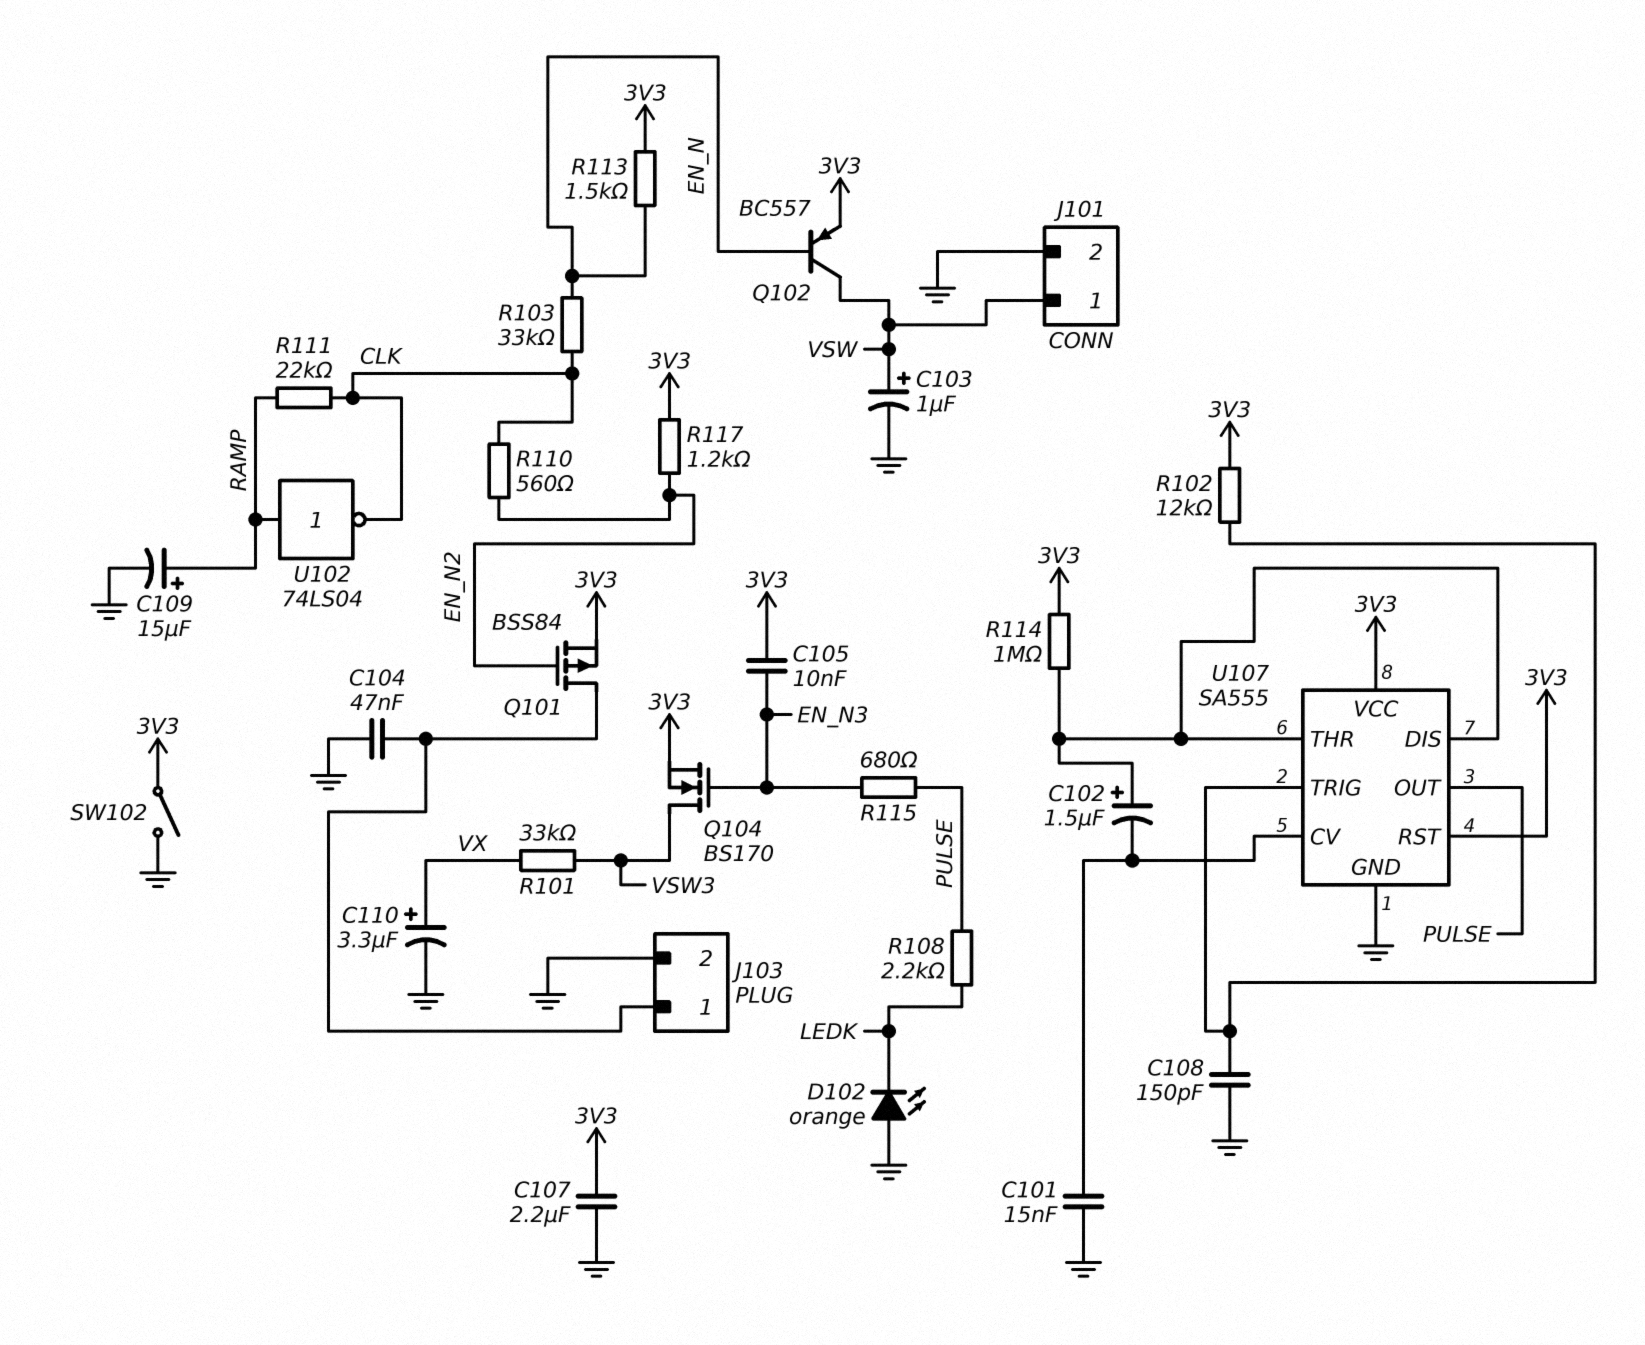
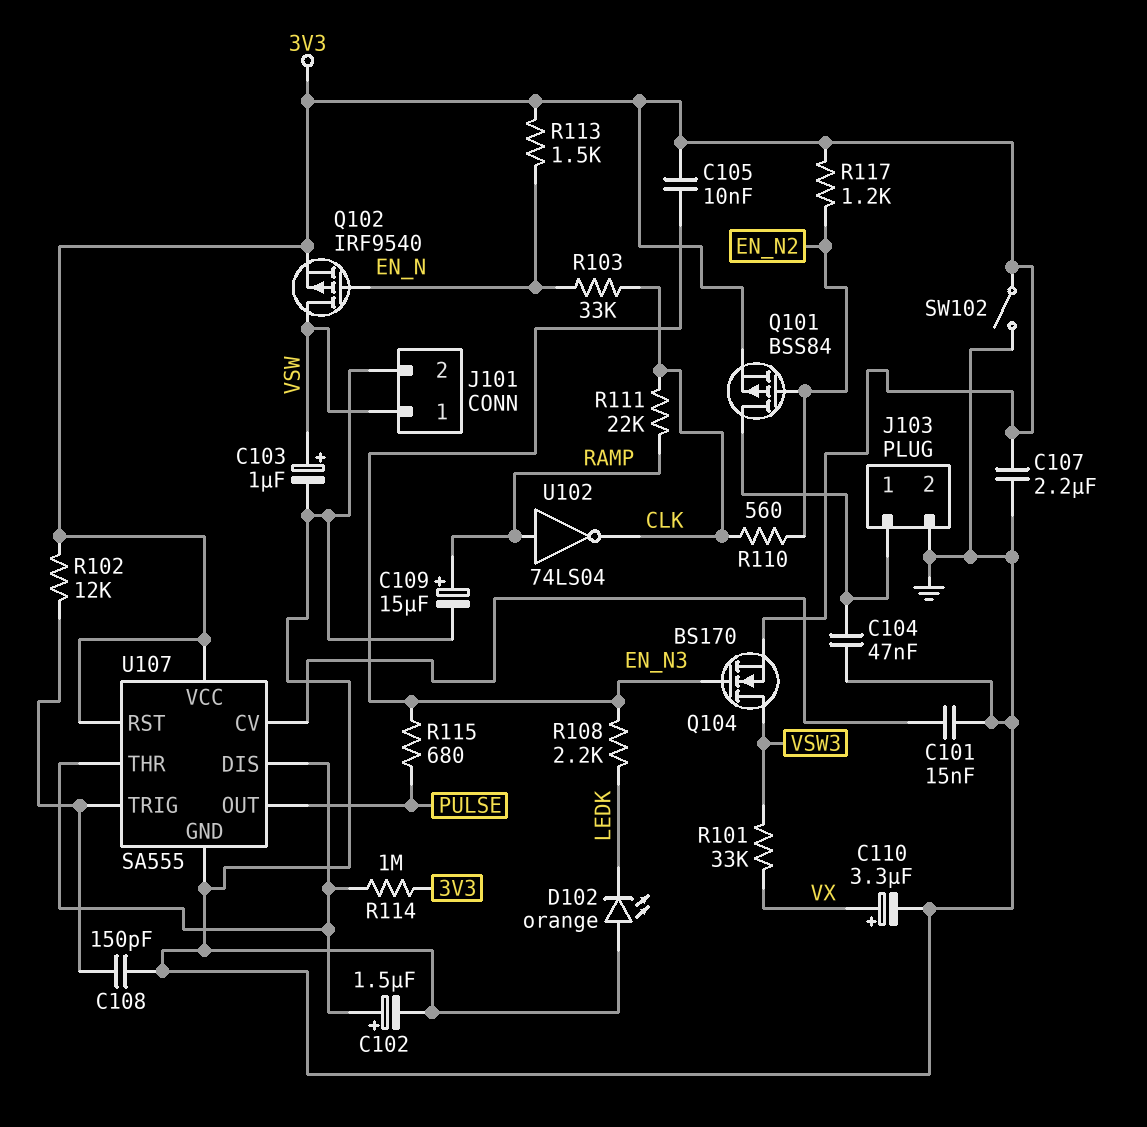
C102: 1.5uF (plus U107/DIS, minus U107/CV) -> 1.5uF (plus U107/DIS, minus GND)
Q102: PNP BC557 (B EN_N, C VSW, E 3V3) -> PMOS IRF9540 (G EN_N, D VSW, S 3V3)
R108: 2.2k (LEDK, PULSE) -> 2.2k (EN_N3, LEDK)

